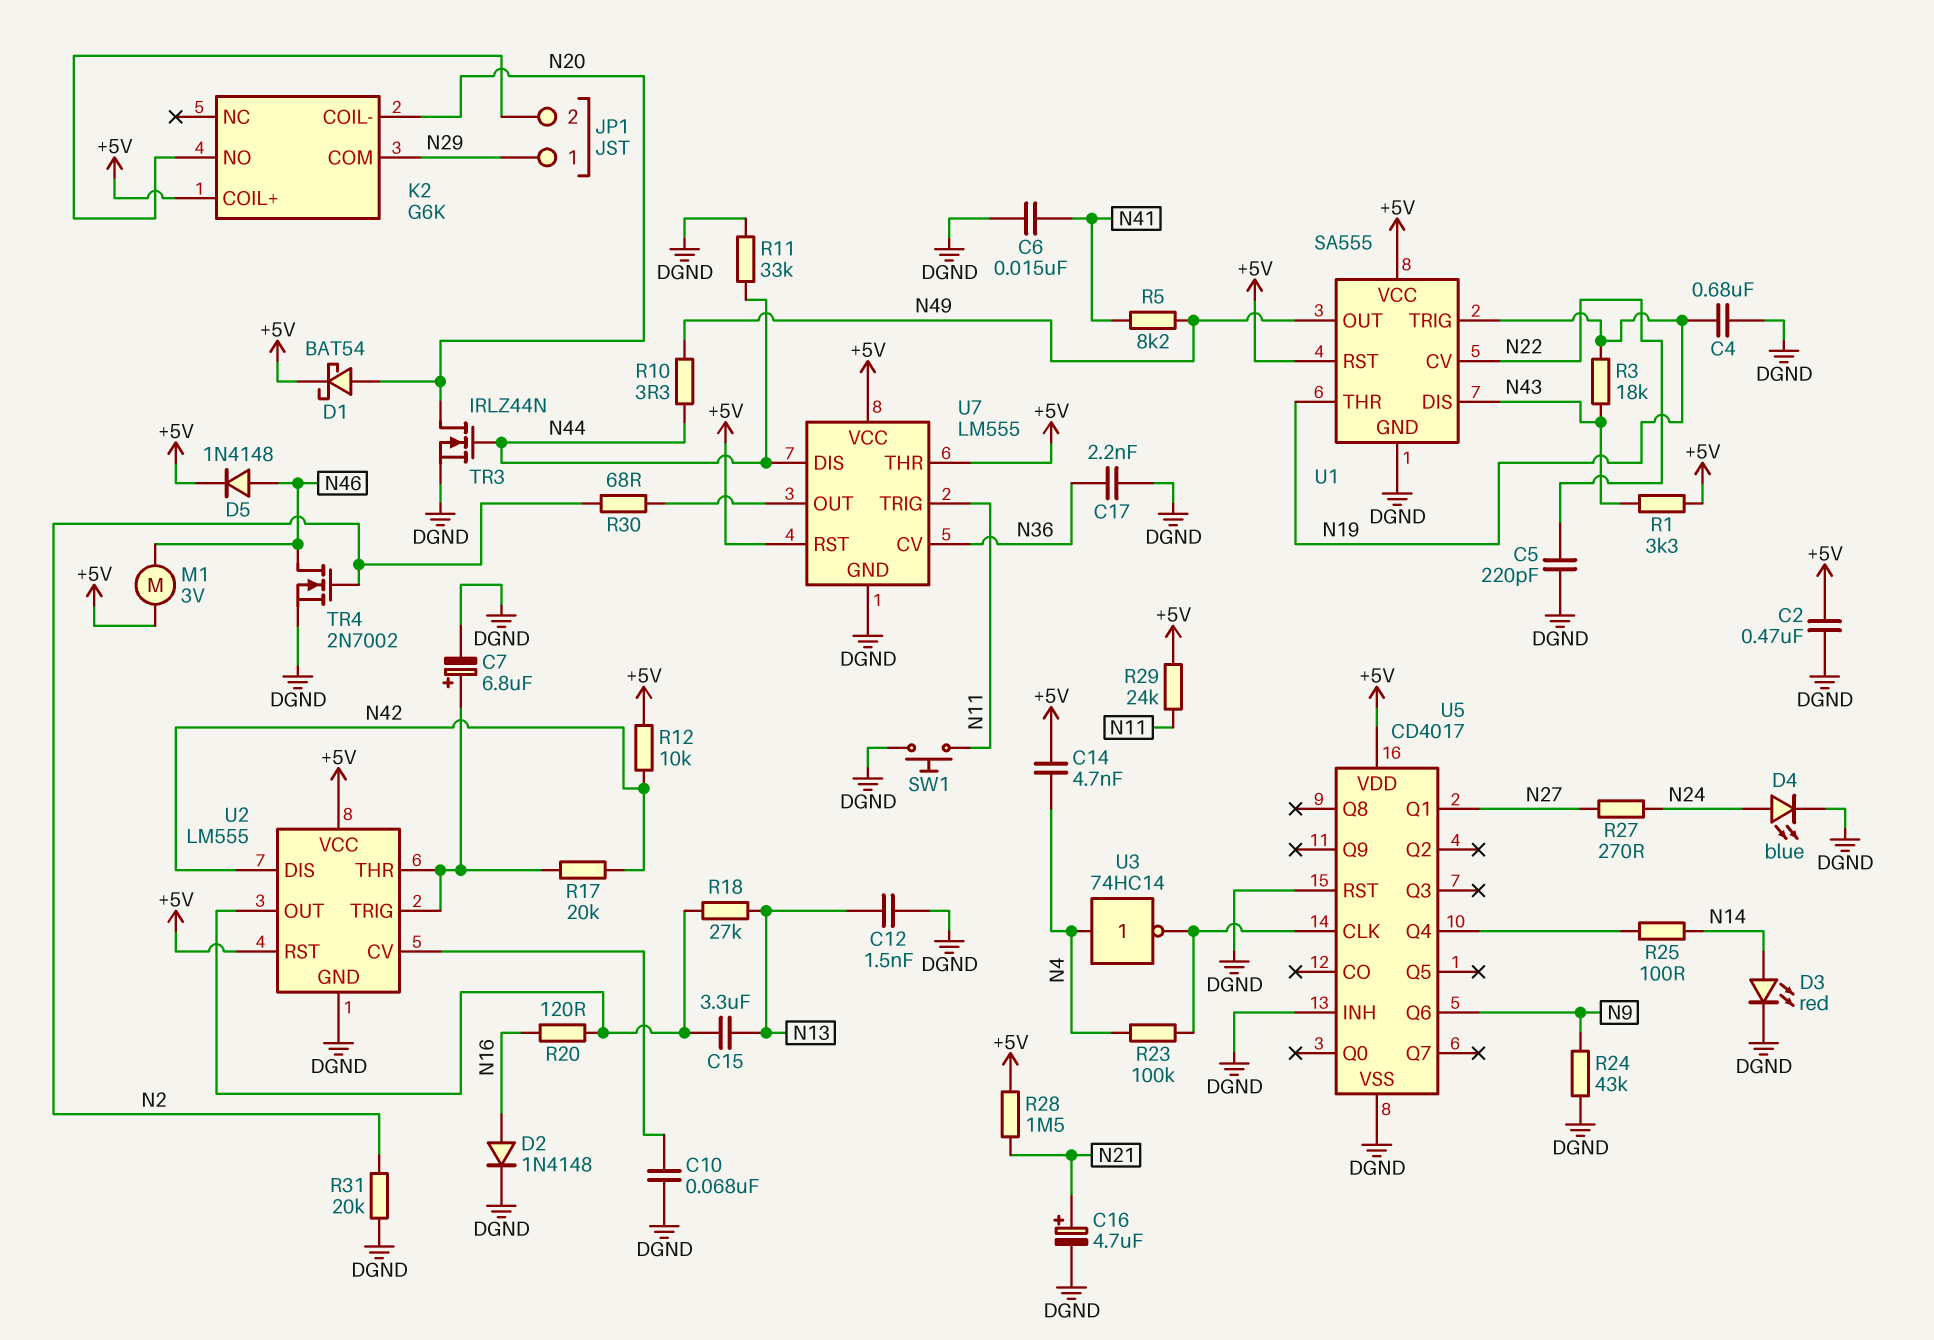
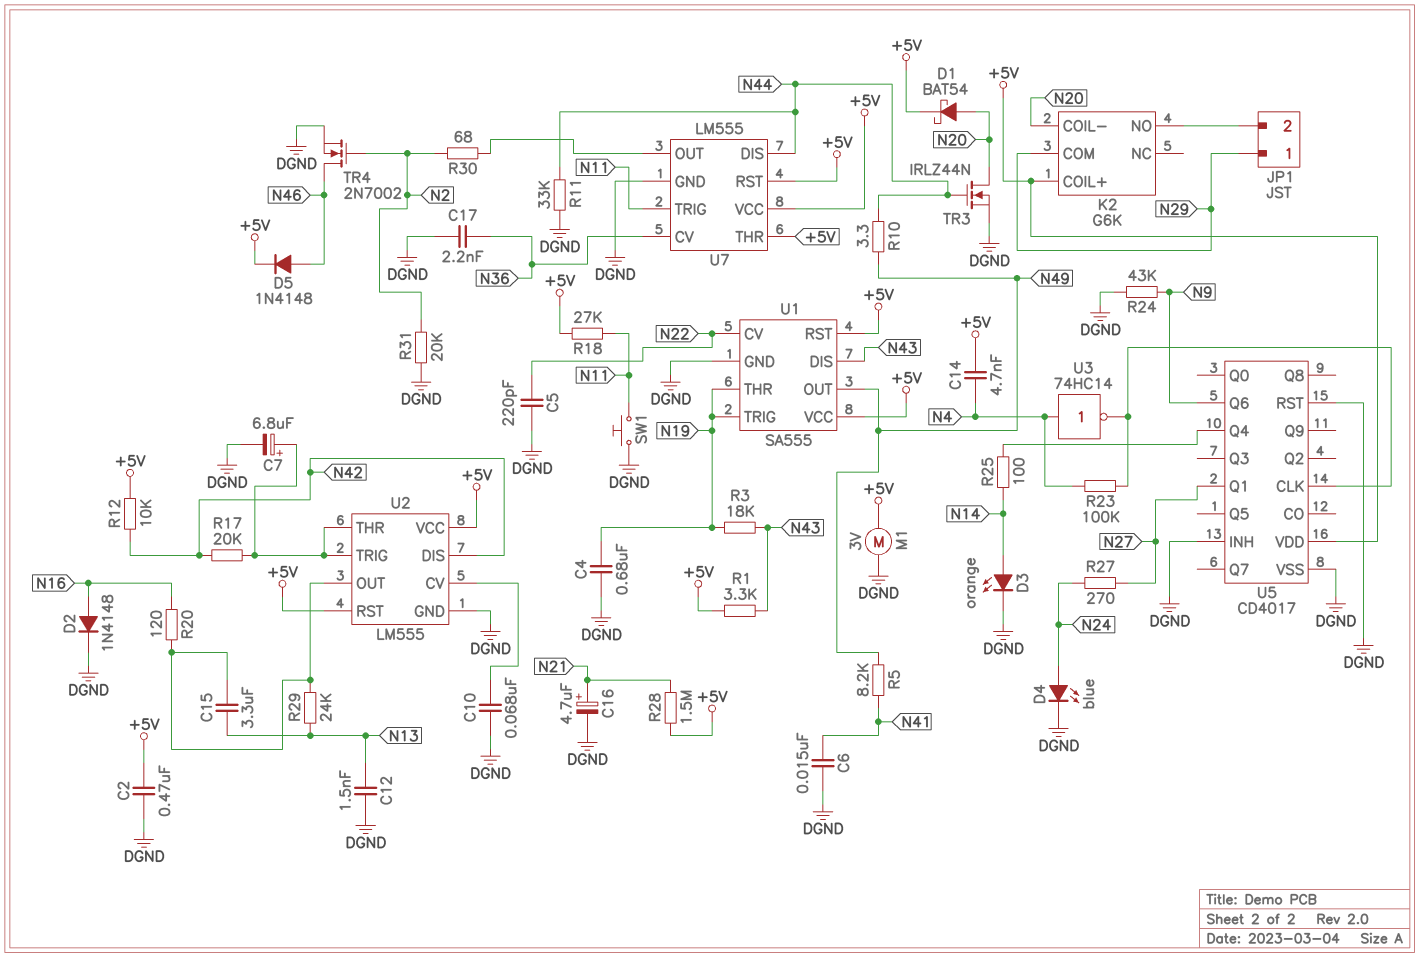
D3: LED red (A N14, K DGND) -> LED orange (A N14, K DGND)
M1: motor 3V (+5V, N46) -> motor 3V (+5V, DGND)
R18: 27k (N13, U2/OUT) -> 27k (+5V, N11)
R29: 24k (+5V, N11) -> 24k (N13, U2/OUT)

